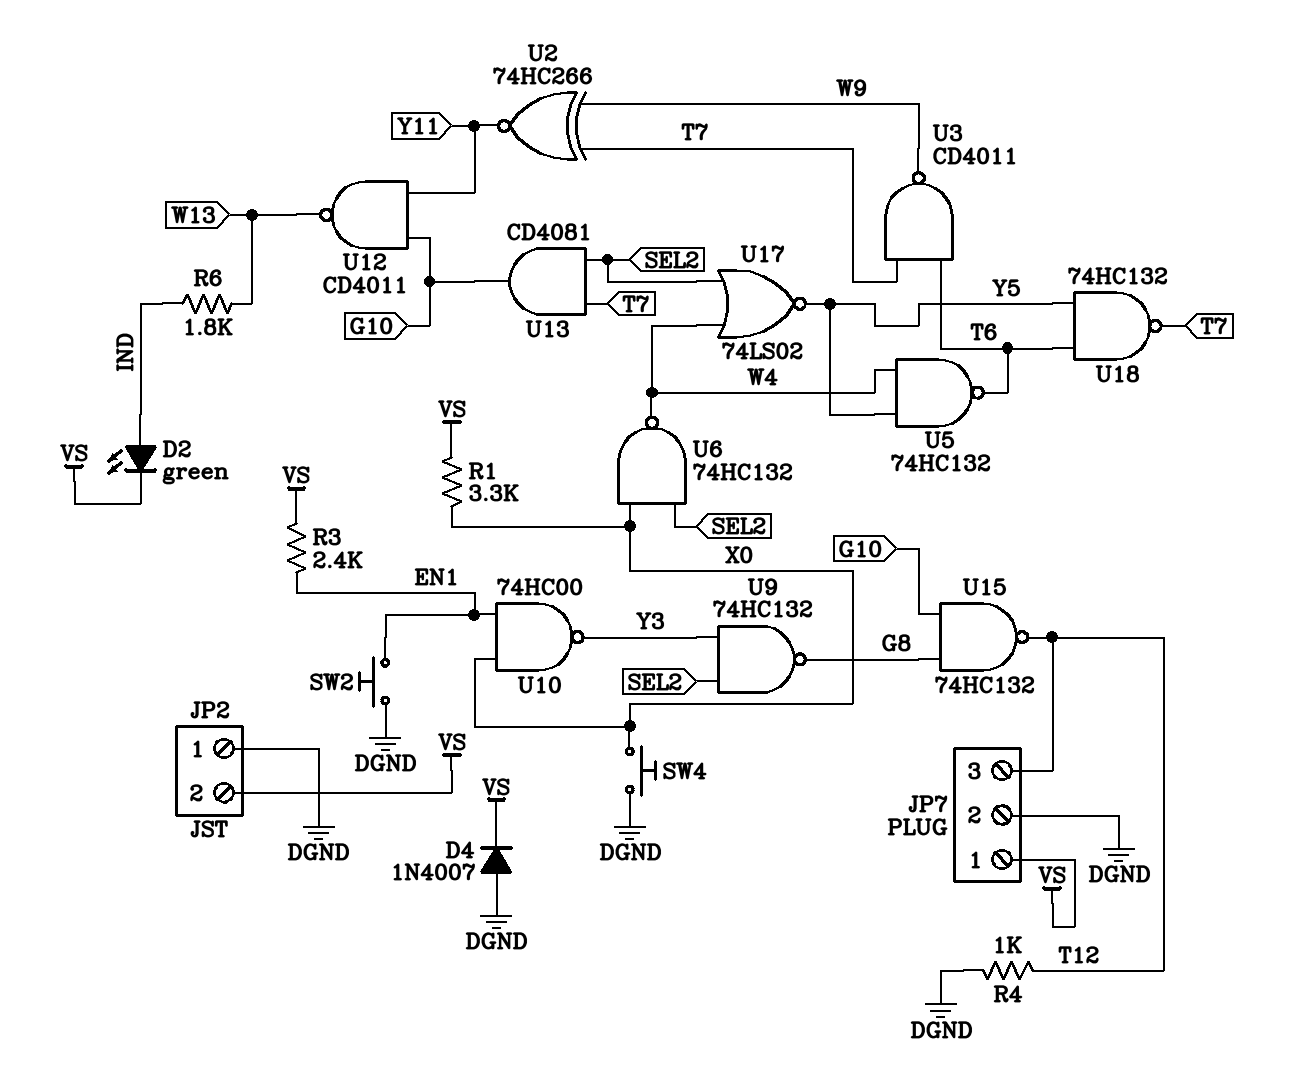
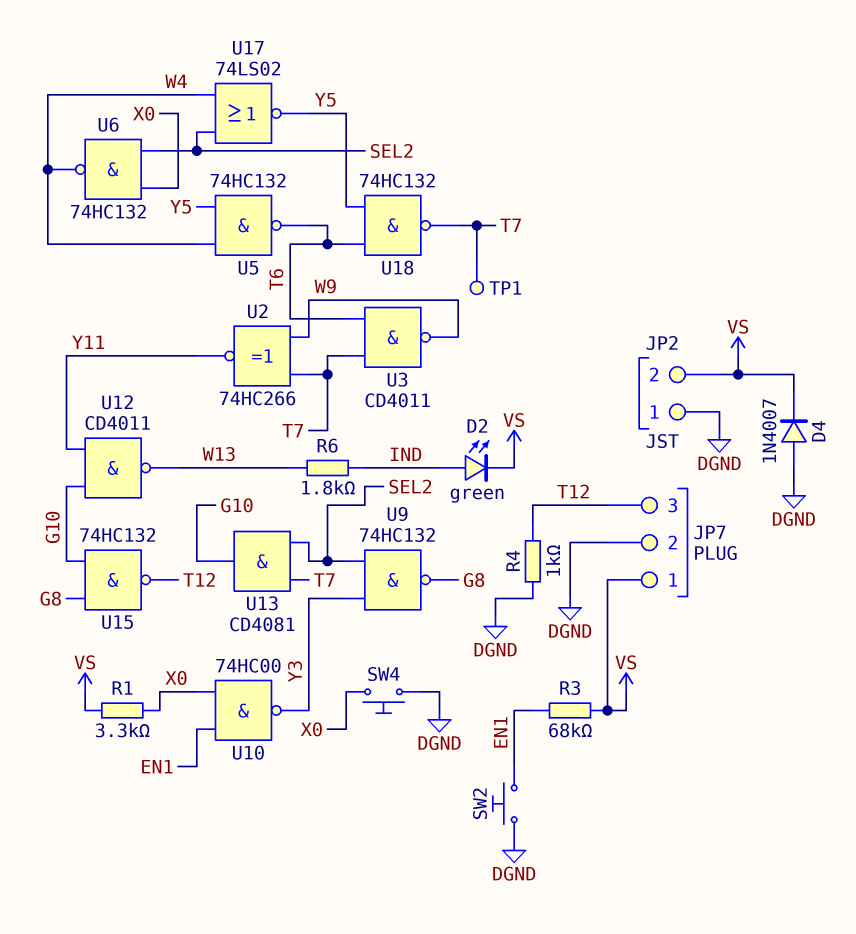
R3: 2.4k (EN1, VS) -> 68k (EN1, VS)
TP1: none -> test point (T7)

